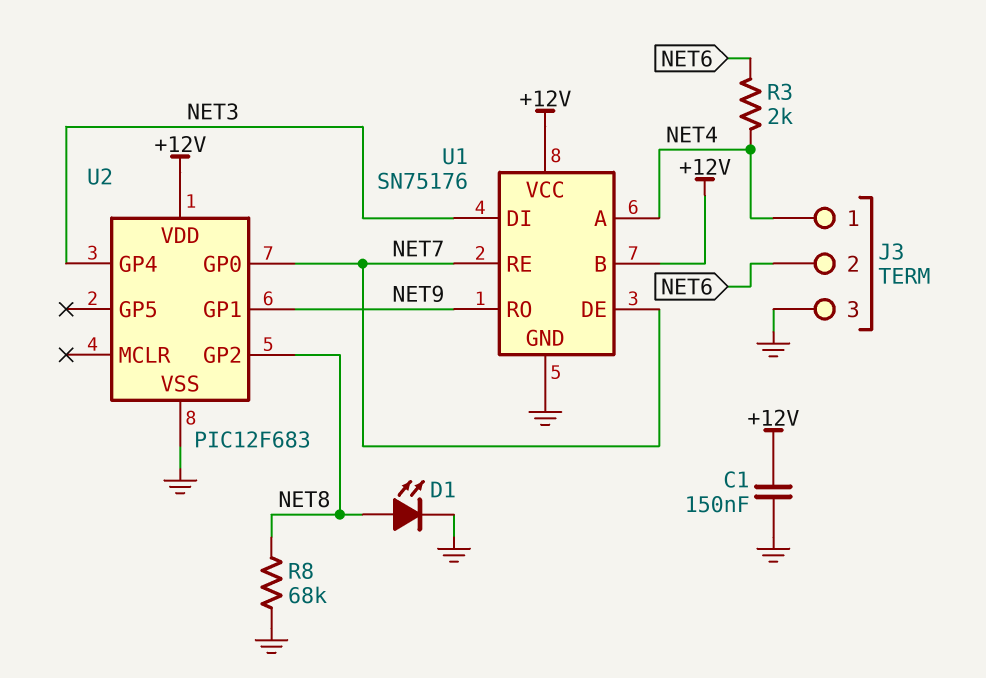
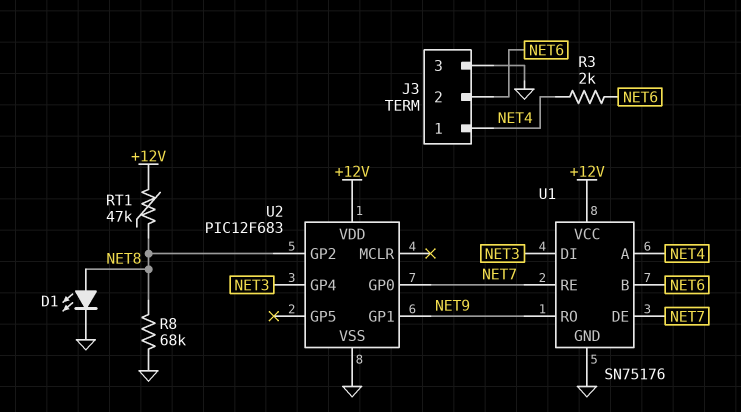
C1: 150nF (+12V, GND) -> none
RT1: none -> 47k (+12V, NET8)
U1 pin B: +12V -> NET6

